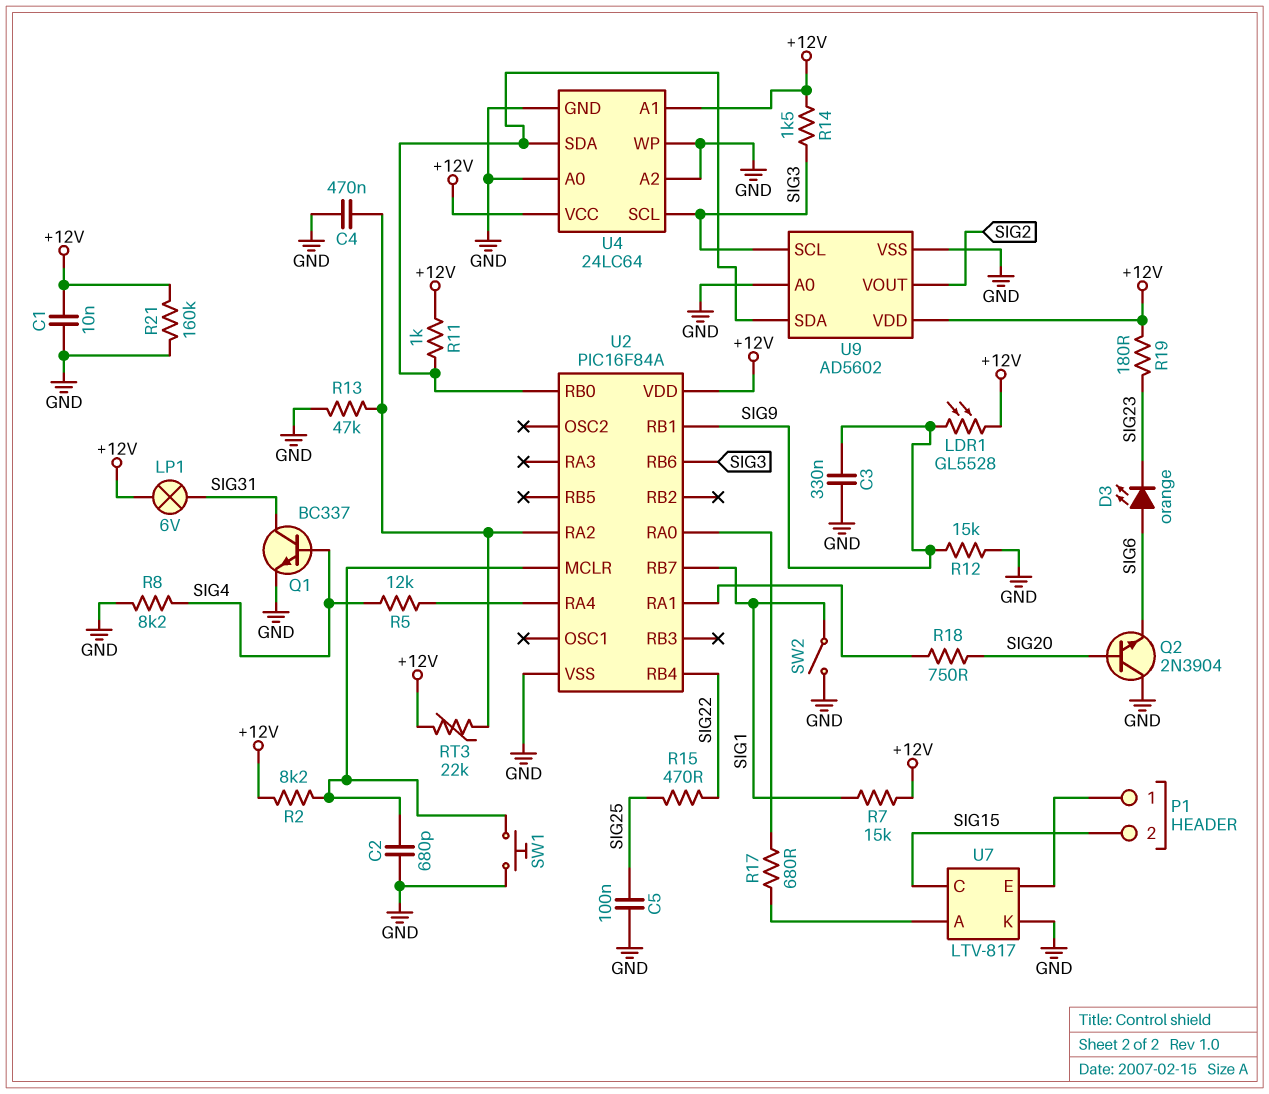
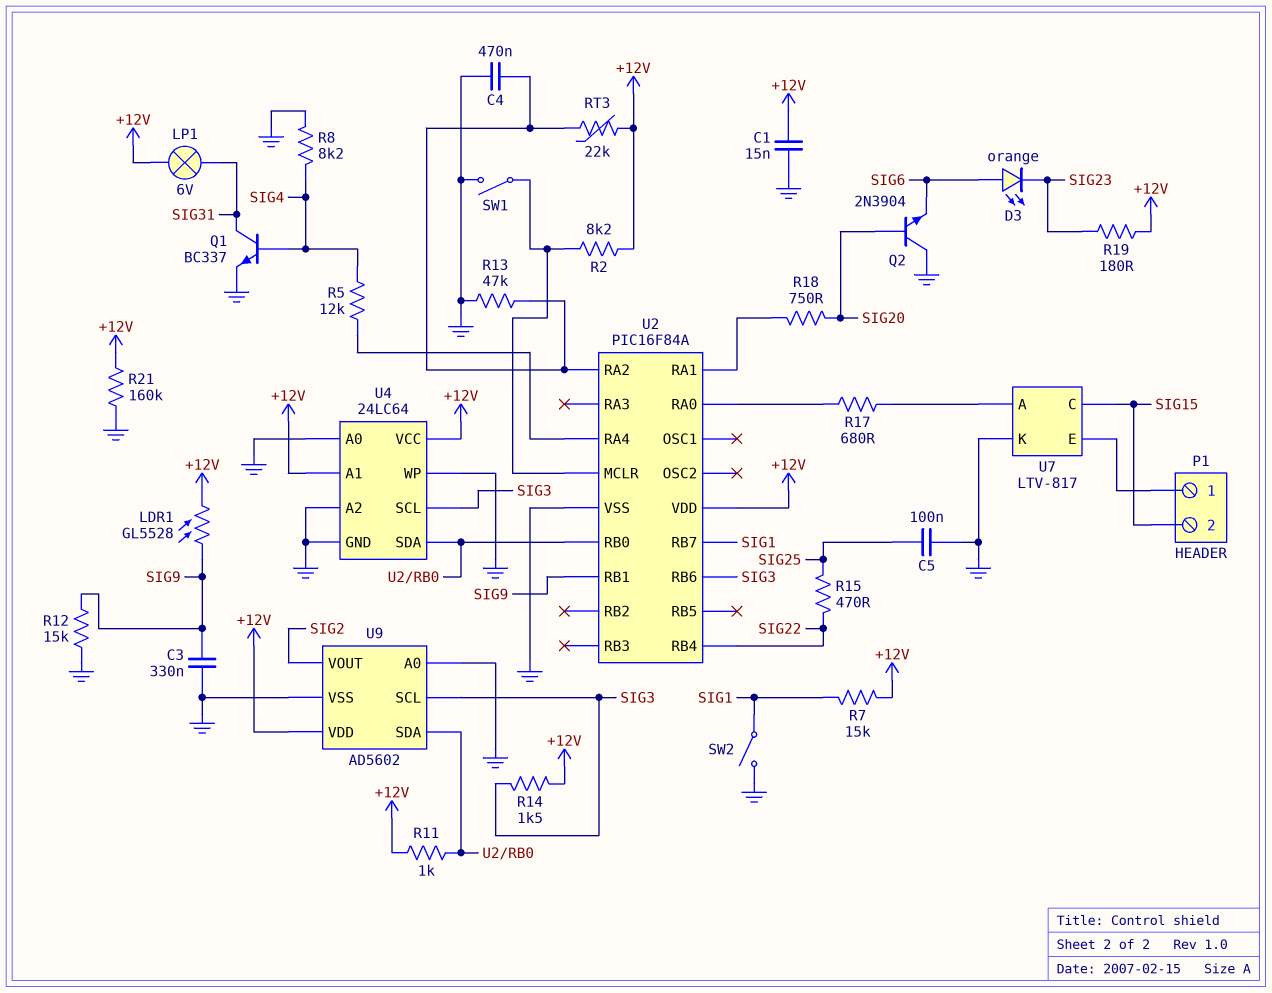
C1: 10nF (+12V, GND) -> 15nF (+12V, GND)
C2: 680pF (GND, U2/MCLR) -> none
SW1: button (GND, U2/MCLR) -> switch (GND, U2/MCLR)

